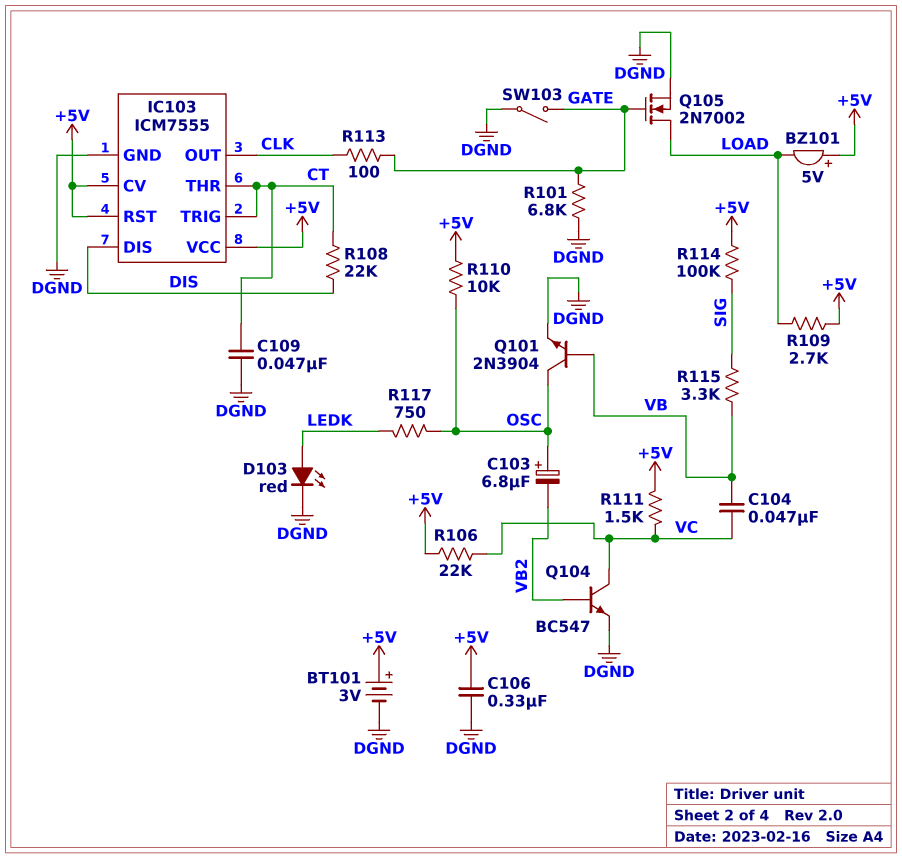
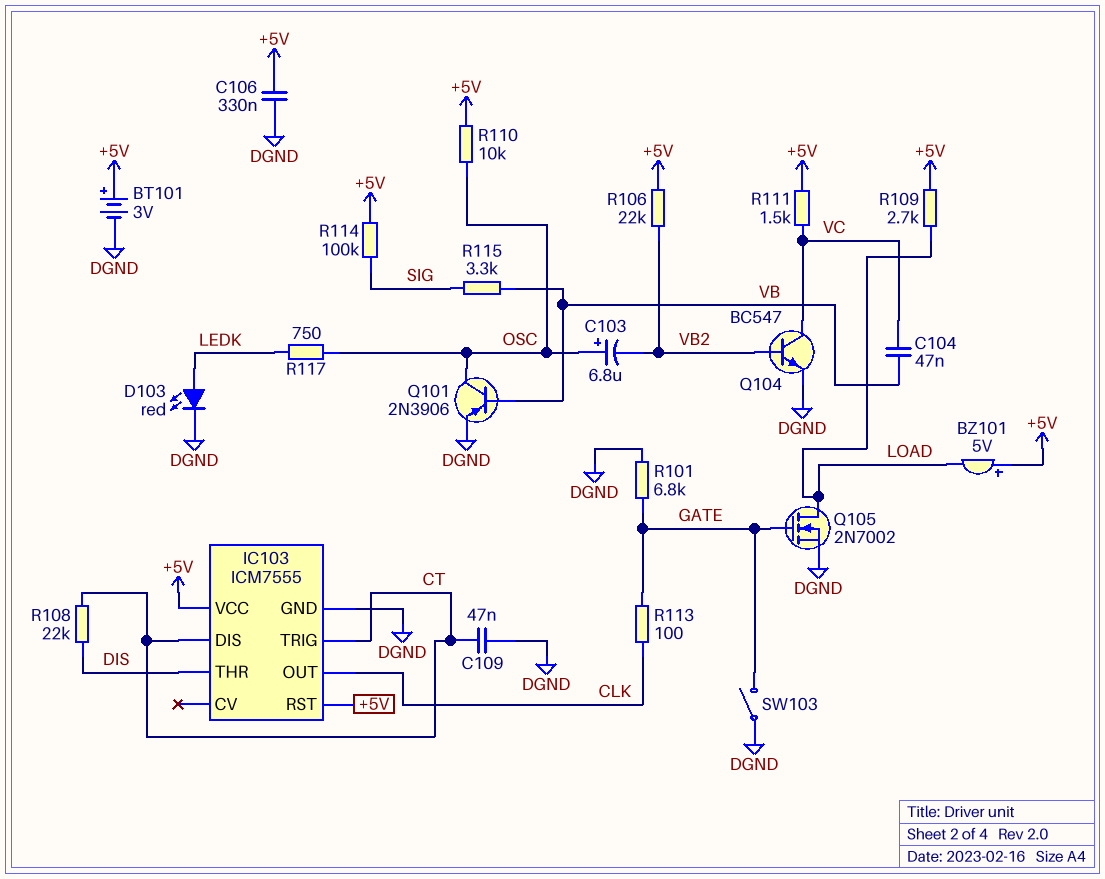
IC103 pin CV: +5V -> none
IC103 pin DIS: DIS -> CT
IC103 pin THR: CT -> DIS
Q101: NPN 2N3904 (B VB, C OSC, E DGND) -> PNP 2N3906 (B VB, C OSC, E DGND)
R106: 22k (+5V, VC) -> 22k (+5V, VB2)

